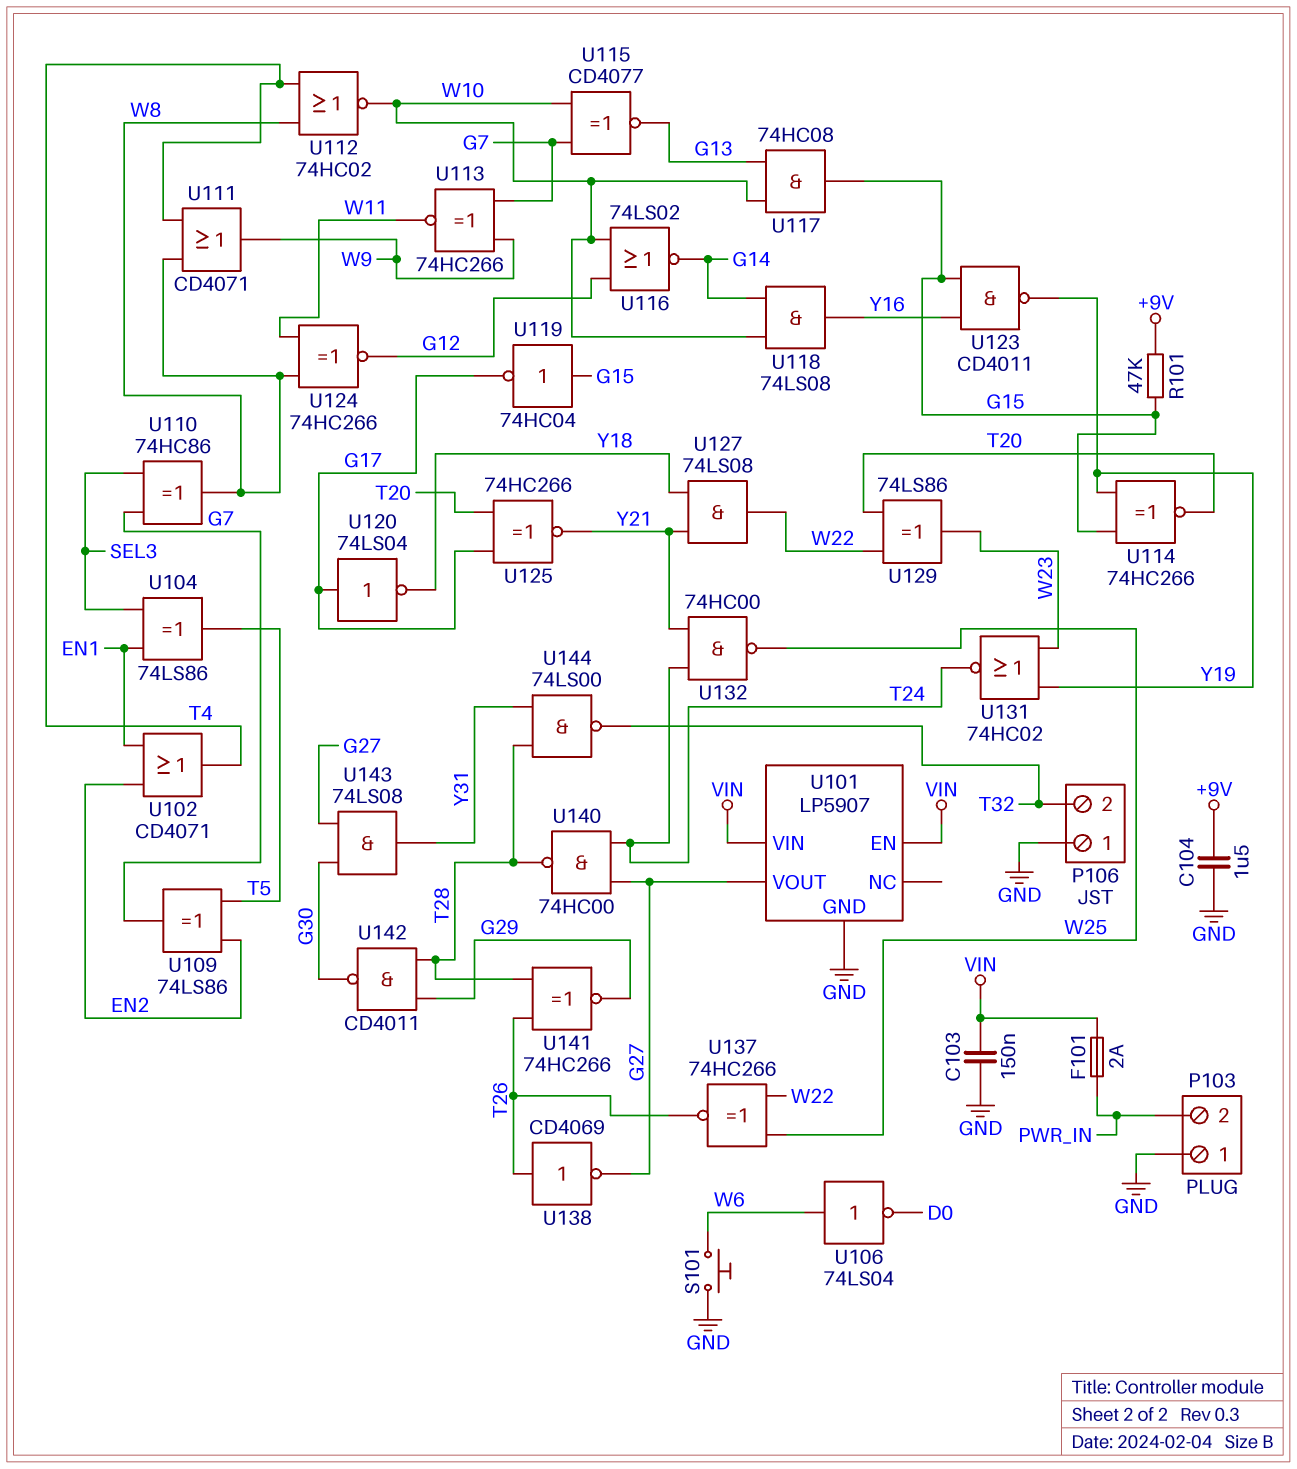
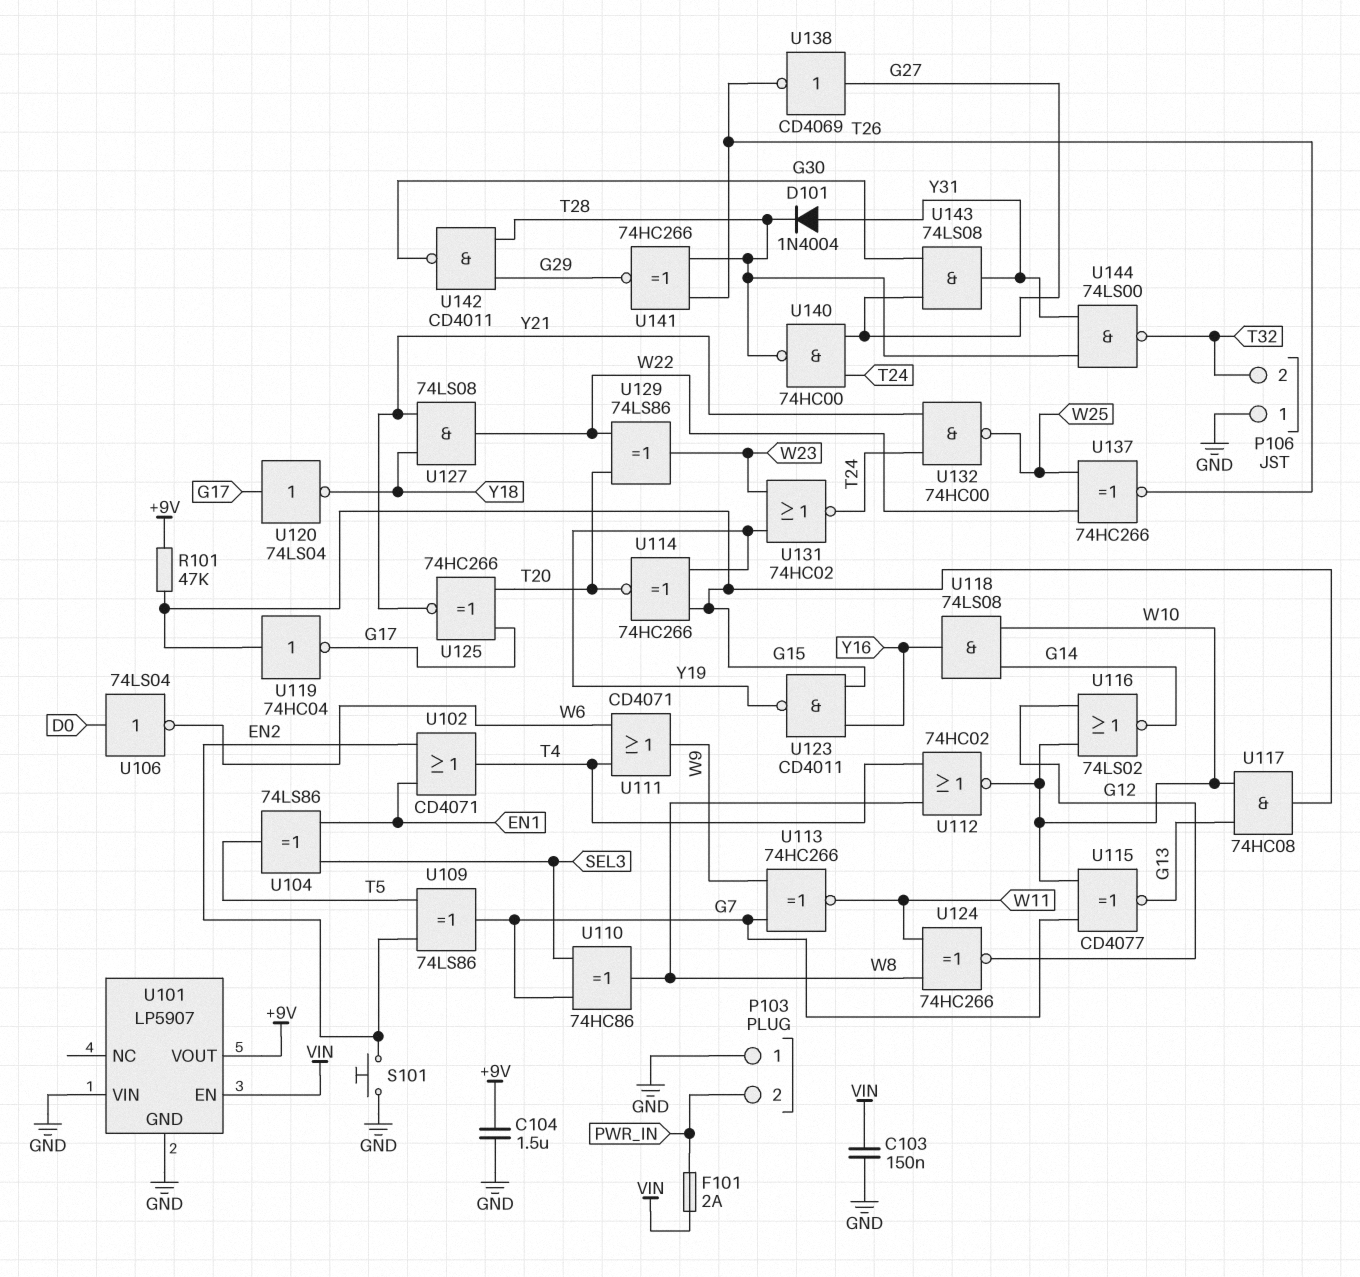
D101: none -> diode 1N4004 (A Y31, K T28)
S101: button (GND, W6) -> button (EN2, GND)
U101 pin VIN: VIN -> GND
U101 pin VOUT: G27 -> +9V
U106: NOT 74LS04 (in W6, out D0) -> NOT 74LS04 (in D0, out W6)
U111: OR CD4071 (in T4, in W8, out W9) -> OR CD4071 (in T4, in W6, out W9)
U138: NOT CD4069 (in T26, out G27) -> NOT CD4069 (in G27, out T26)

